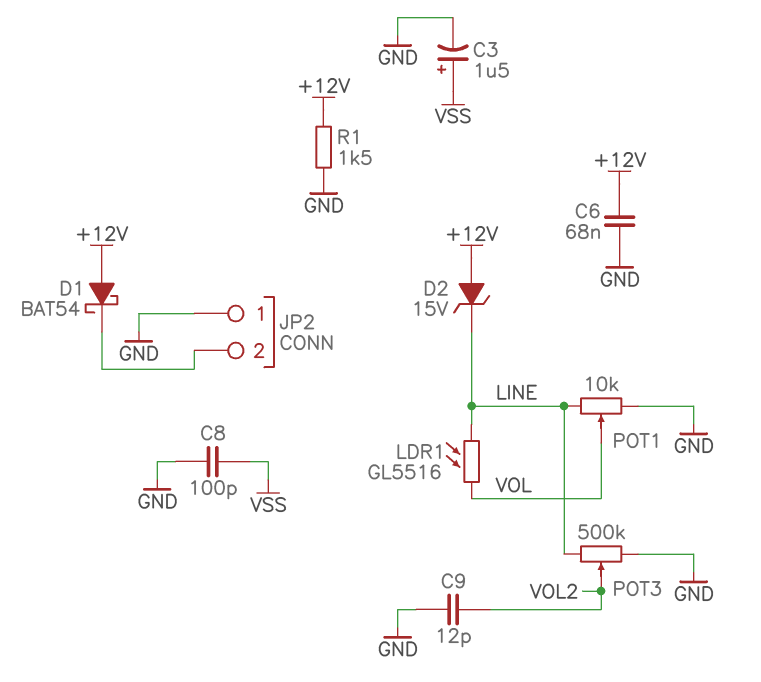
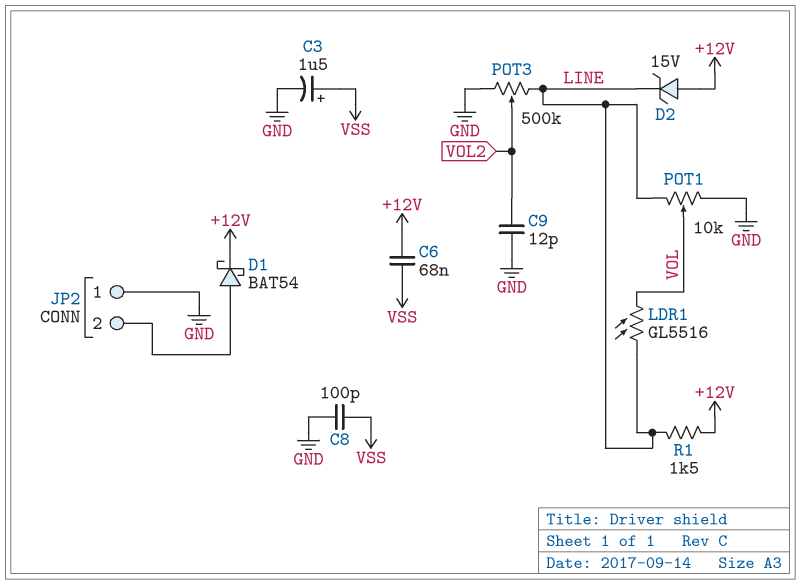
C6: 68nF (+12V, GND) -> 68nF (+12V, VSS)
D1: schottky BAT54 (A +12V, K JP2/2) -> schottky BAT54 (A JP2/2, K +12V)
R1: 1.5k (+12V, GND) -> 1.5k (+12V, LINE)

